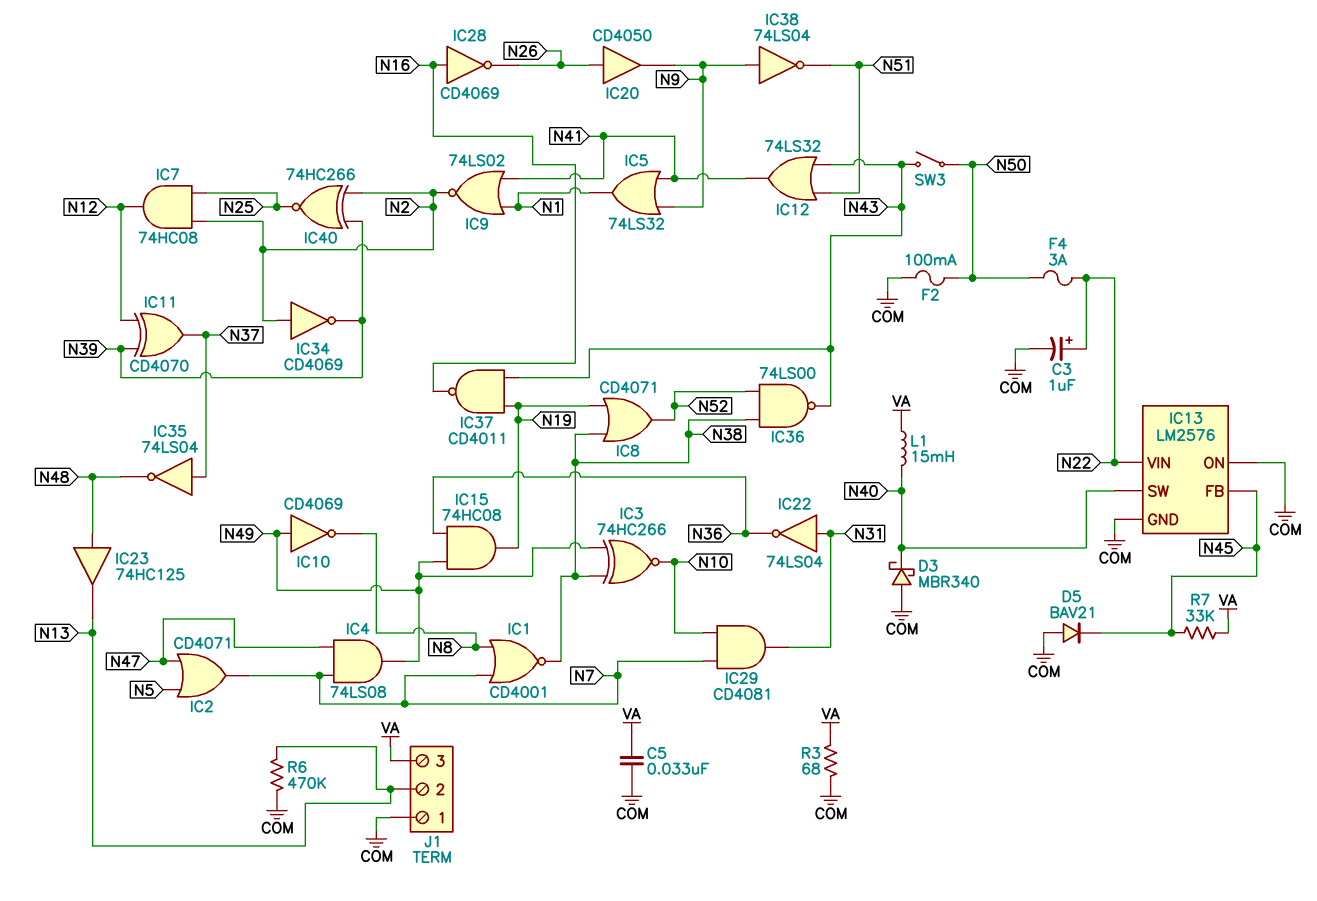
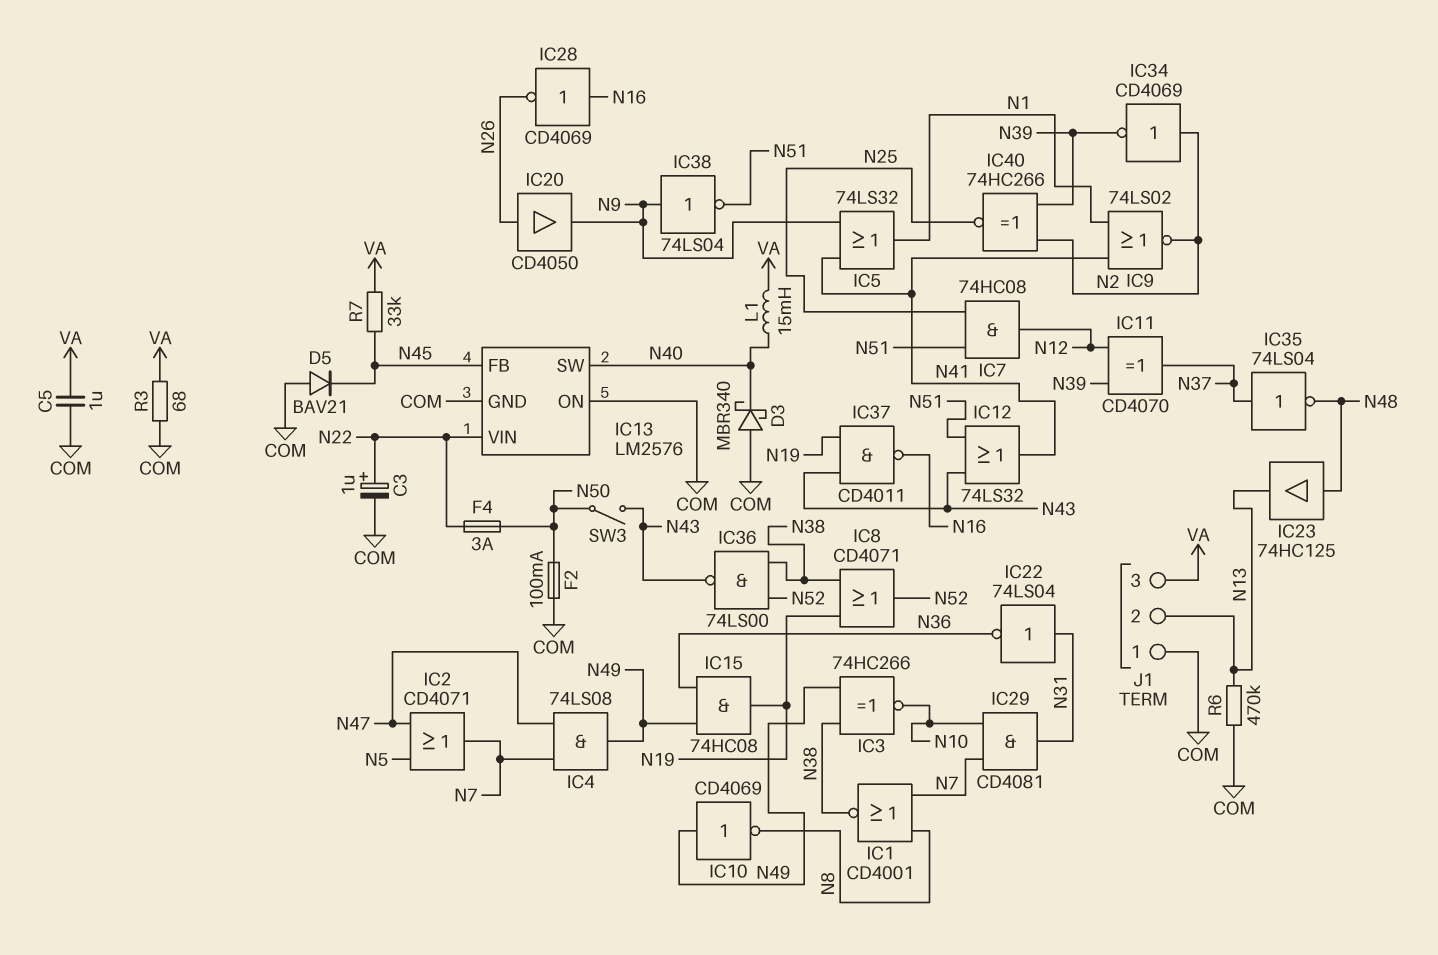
C5: 33nF (COM, VA) -> 1uF (COM, VA)
IC7: AND 74HC08 (in N2, in N25, out N12) -> AND 74HC08 (in N25, in N51, out N12)

